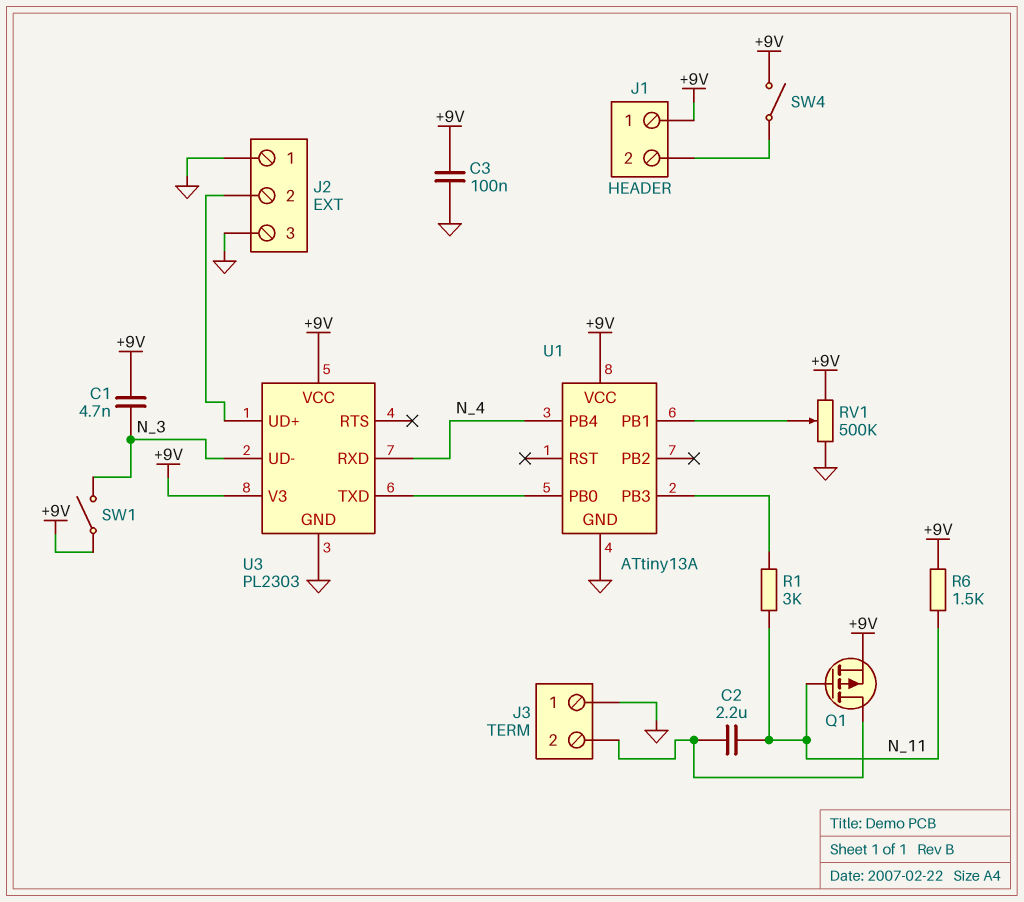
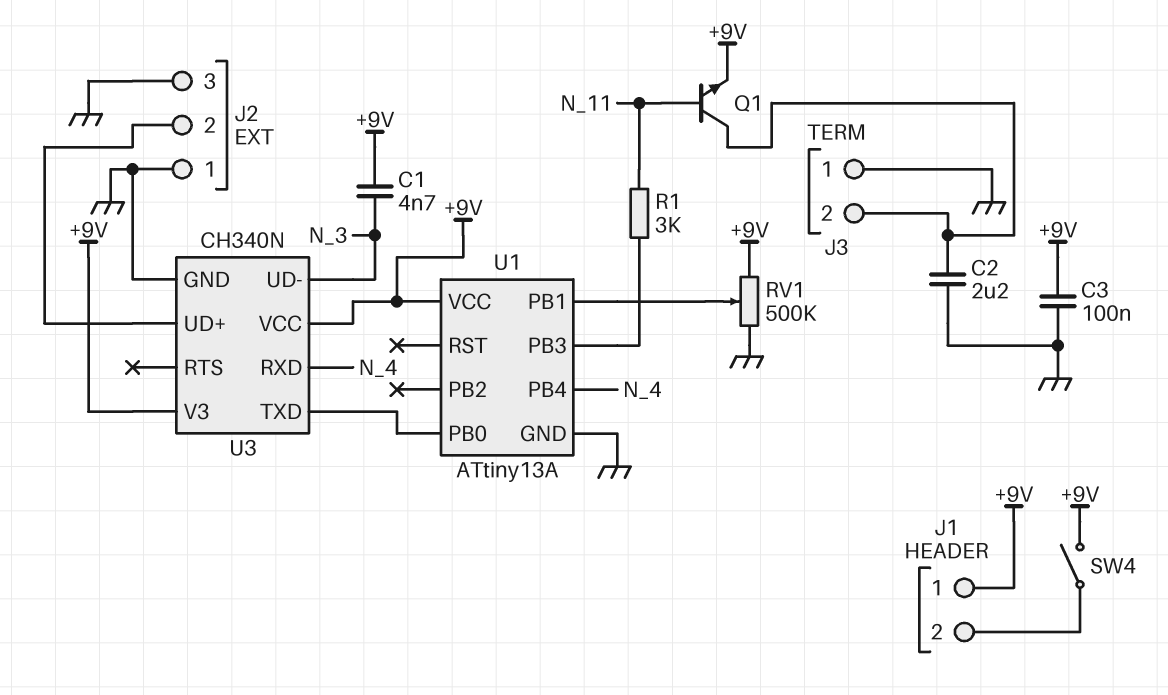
C2: 2.2uF (J3/2, N_11) -> 2.2uF (GND, J3/2)
Q1: PMOS (G N_11, D J3/2, S +9V) -> NPN (B N_11, C J3/2, E +9V)
R6: 1.5k (+9V, N_11) -> none
SW1: switch (+9V, N_3) -> none
U3: PL2303 -> CH340N

